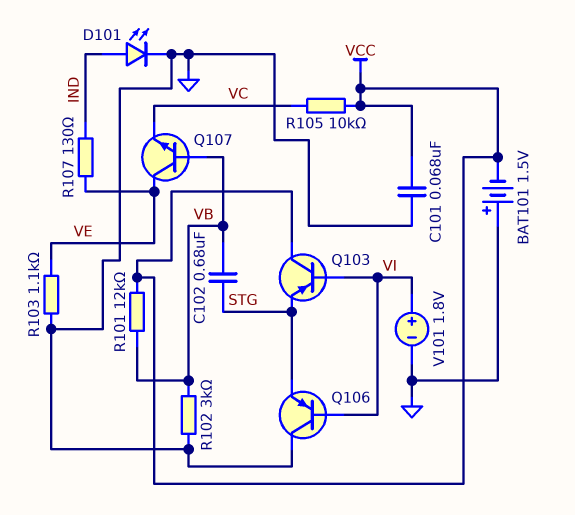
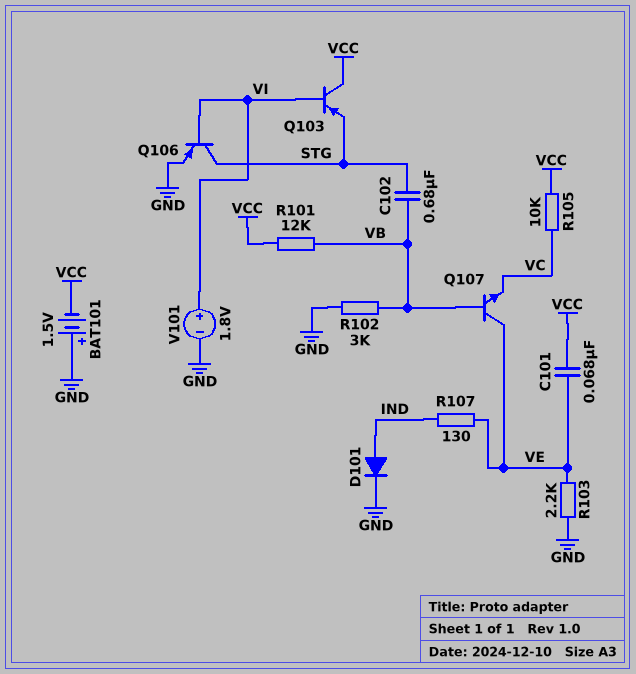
C101: 68nF (GND, VCC) -> 68nF (VCC, VE)
D101: LED (A IND, K GND) -> diode (A IND, K GND)
Q106: PNP (B VI, C GND, E STG) -> PNP (B VI, C STG, E GND)
R103: 1.1k (GND, VE) -> 2.2k (GND, VE)

